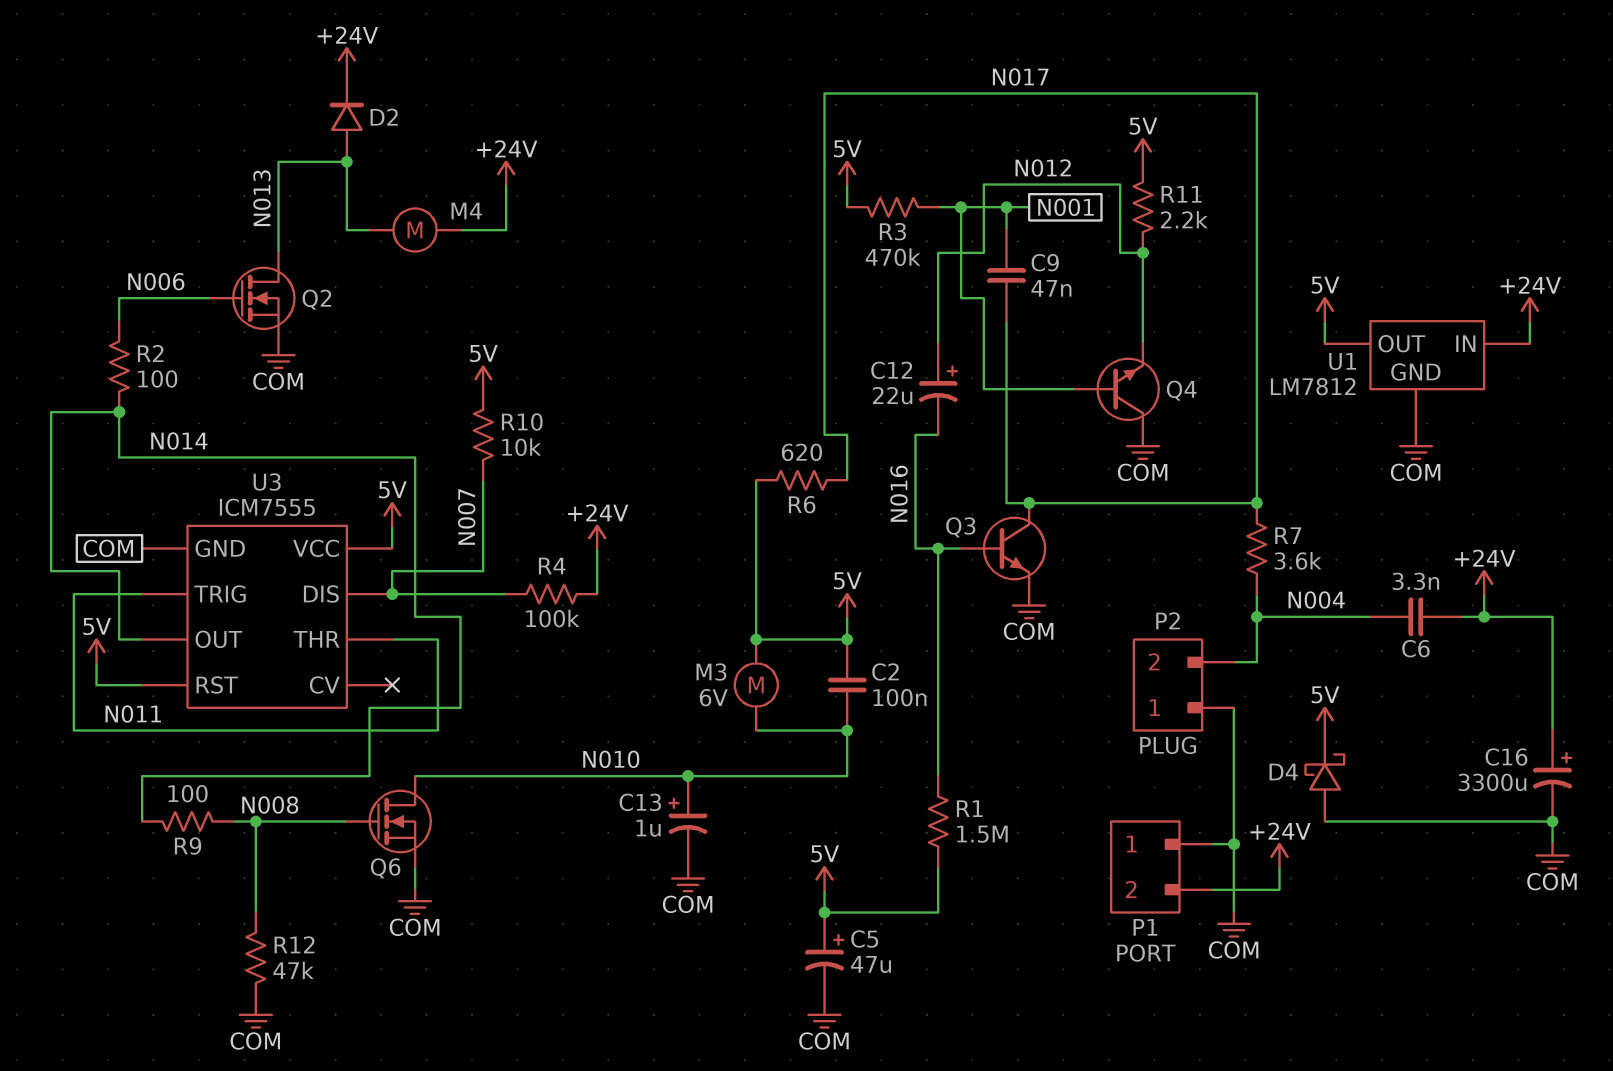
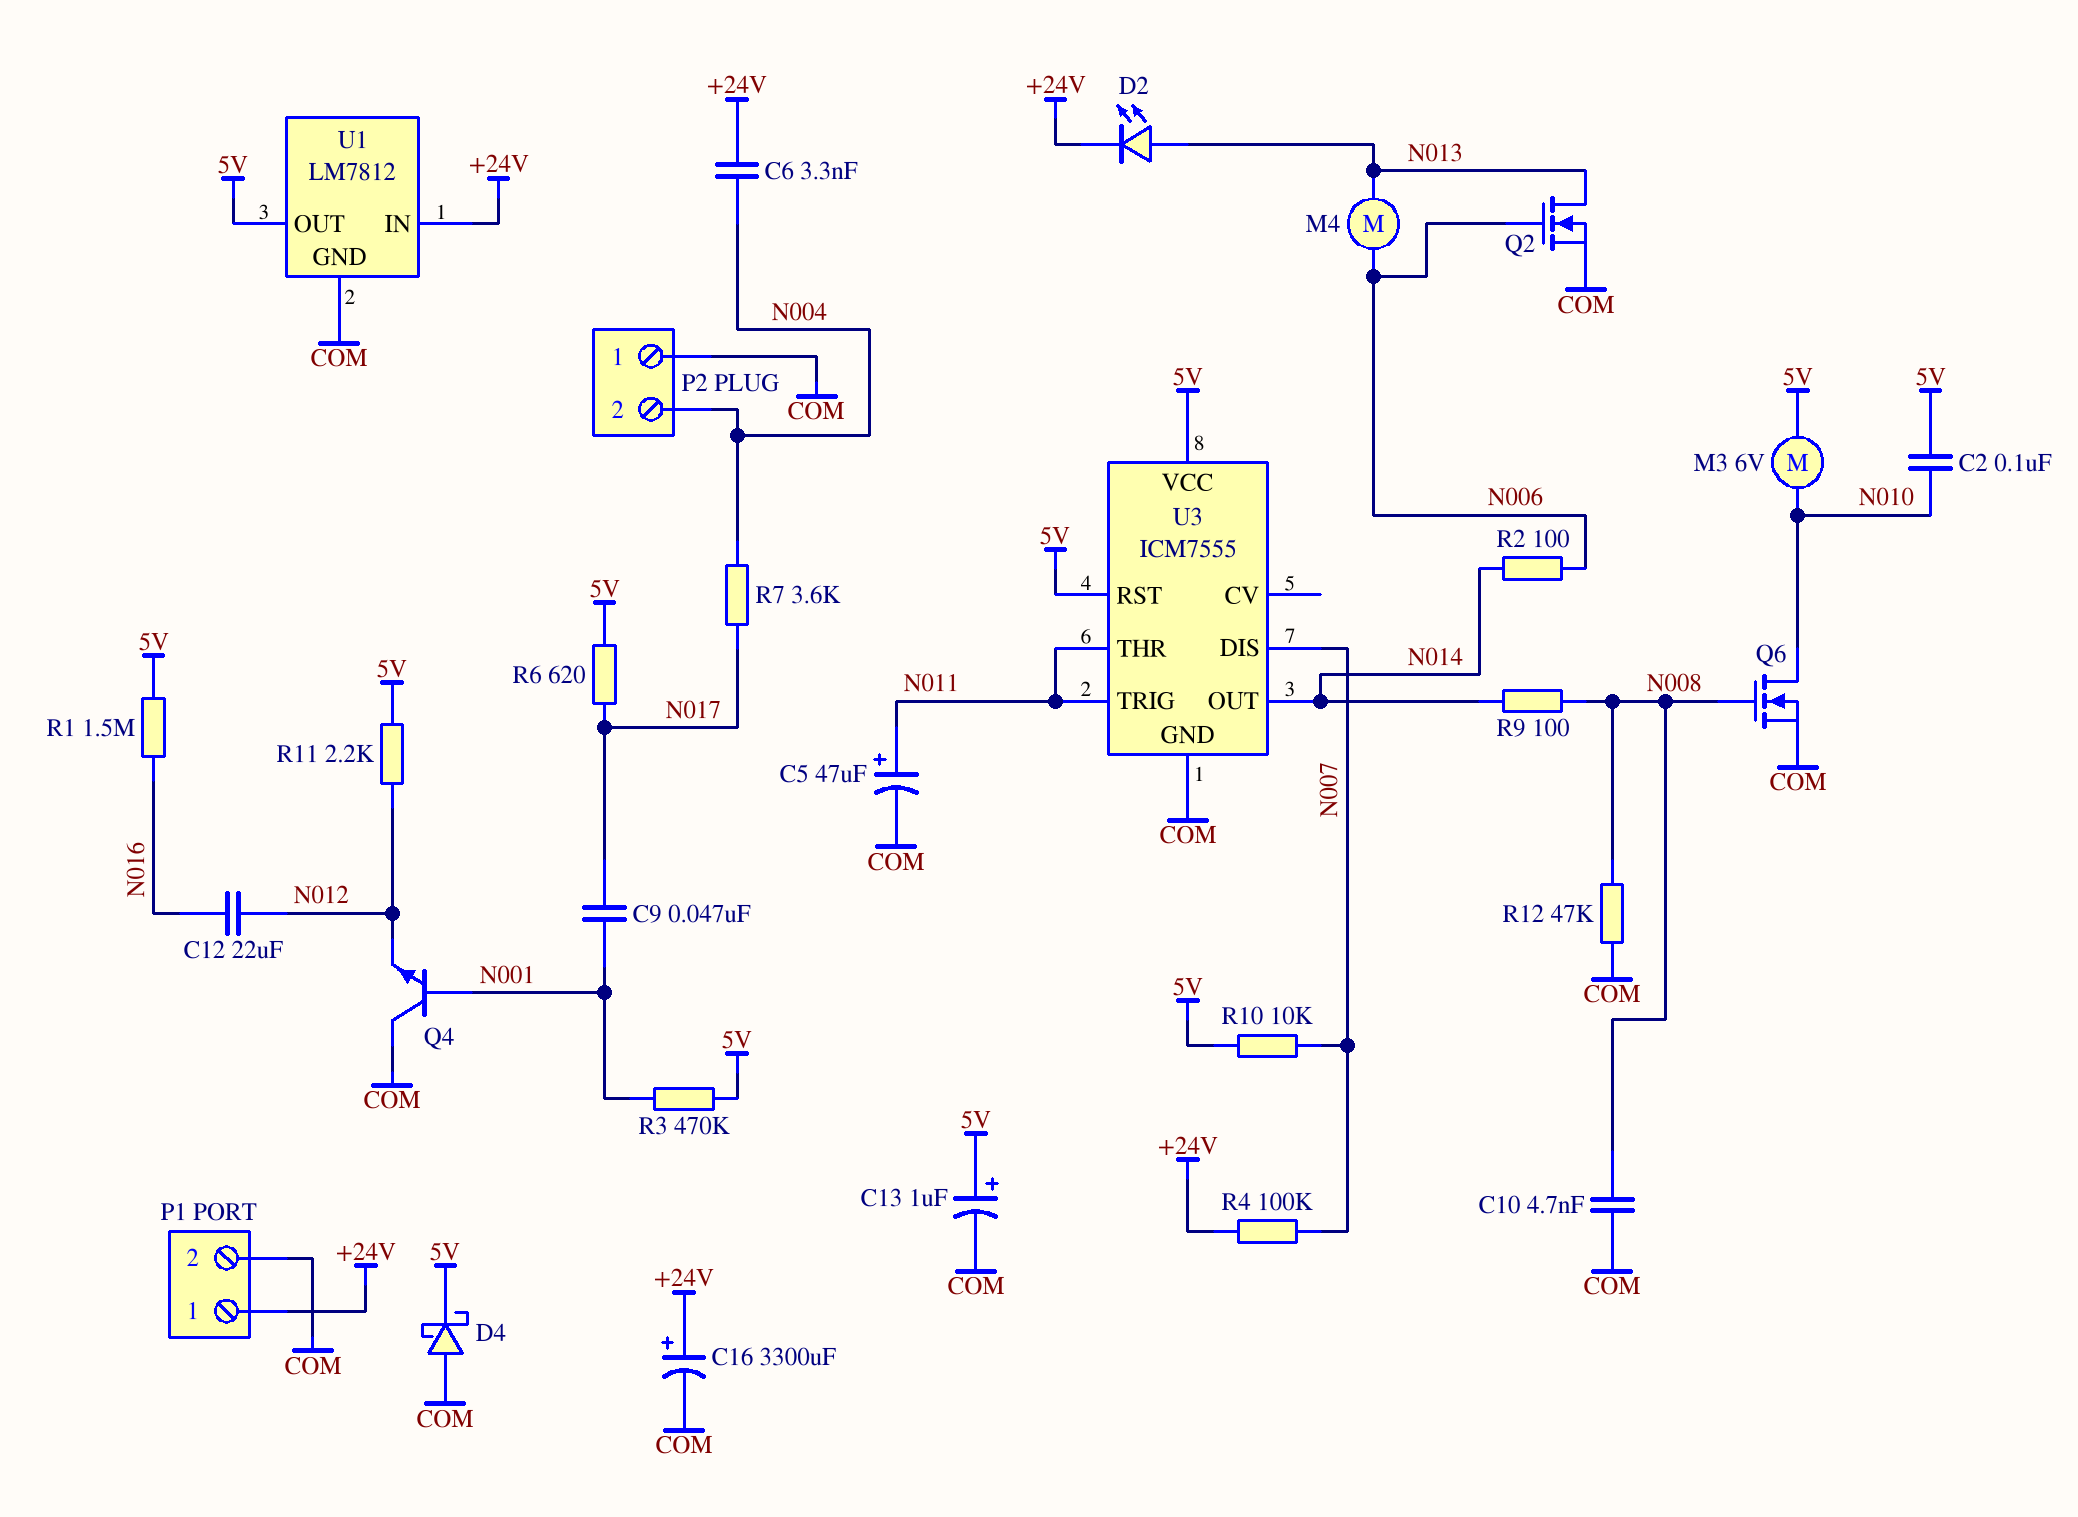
C5: 47uF (plus 5V, minus COM) -> 47uF (plus N011, minus COM)
C10: none -> 4.7nF (COM, N008)
C12: 22uF (plus N012, minus N016) -> 22uF (N012, N016)
C13: 1uF (plus N010, minus COM) -> 1uF (plus 5V, minus COM)
D2: diode (A N013, K +24V) -> LED (A N013, K +24V)
M4: motor (+24V, N013) -> motor (N006, N013)
P1 pin 1: COM -> +24V
P1 pin 2: +24V -> COM
Q3: NPN (B N016, C N017, E COM) -> none

